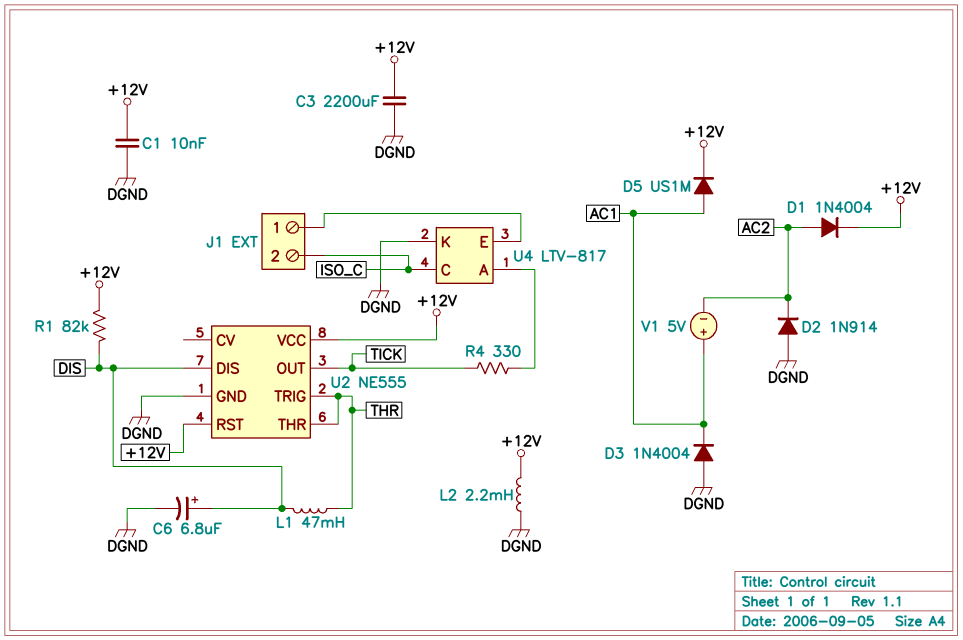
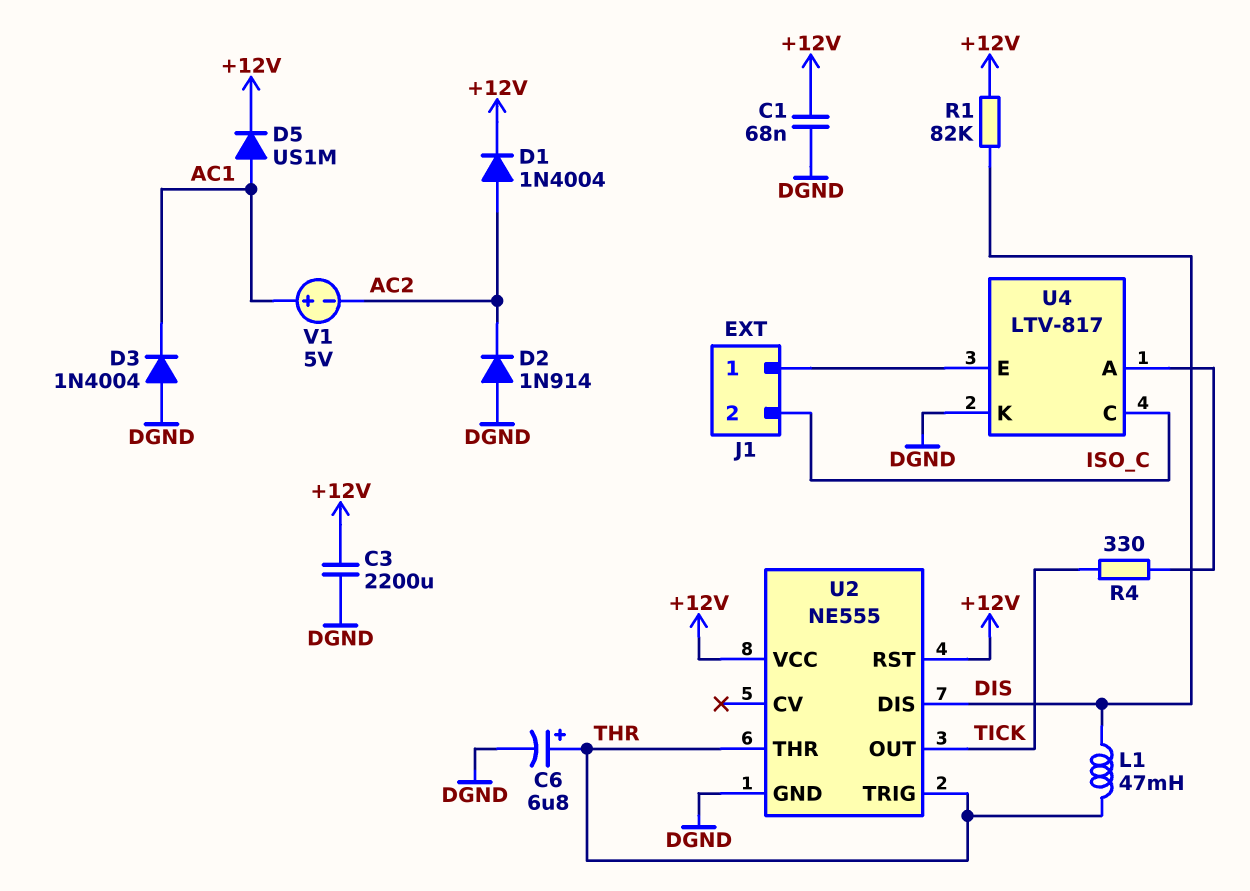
C1: 10nF (+12V, DGND) -> 68nF (+12V, DGND)
C6: 6.8uF (plus DIS, minus DGND) -> 6.8uF (plus THR, minus DGND)
L2: 2.2mH (+12V, DGND) -> none

